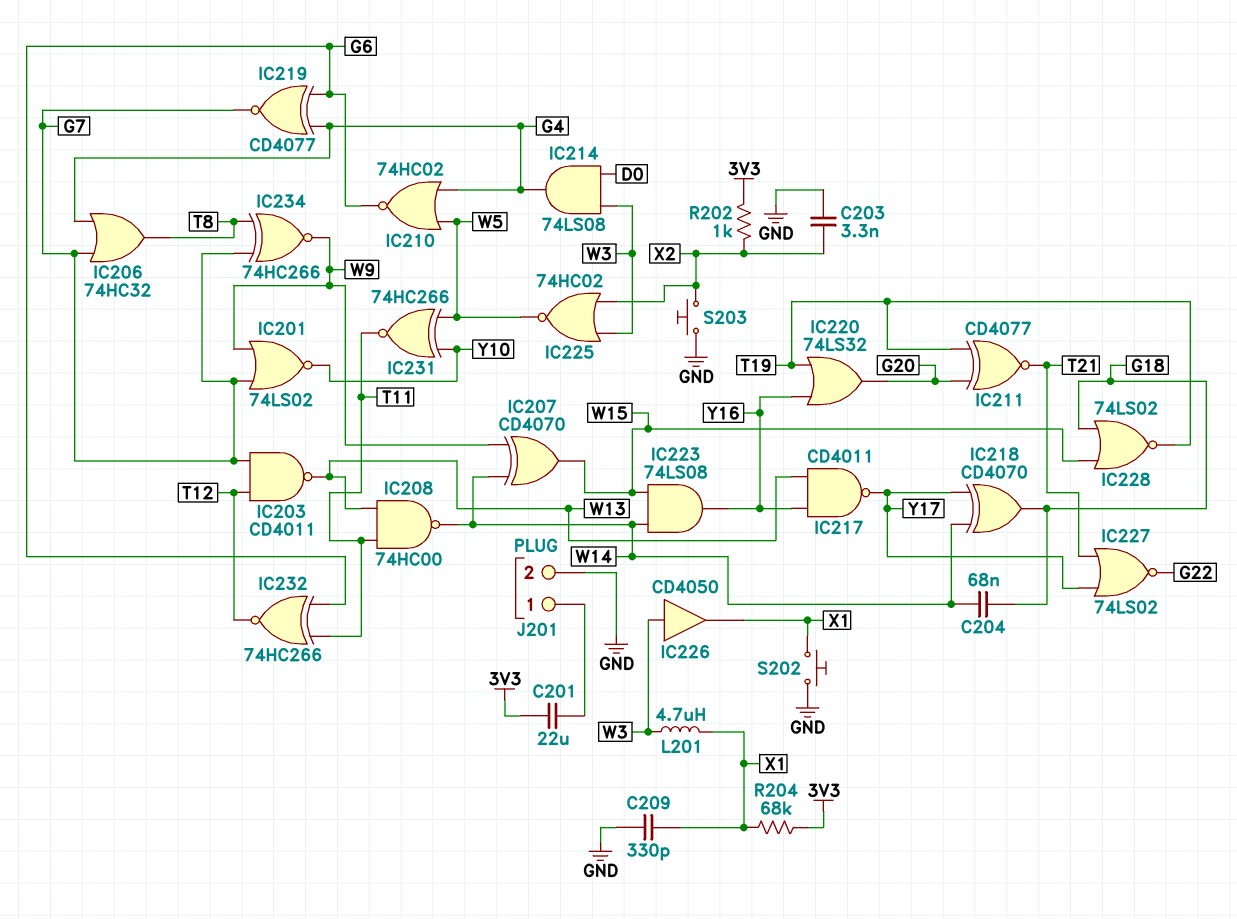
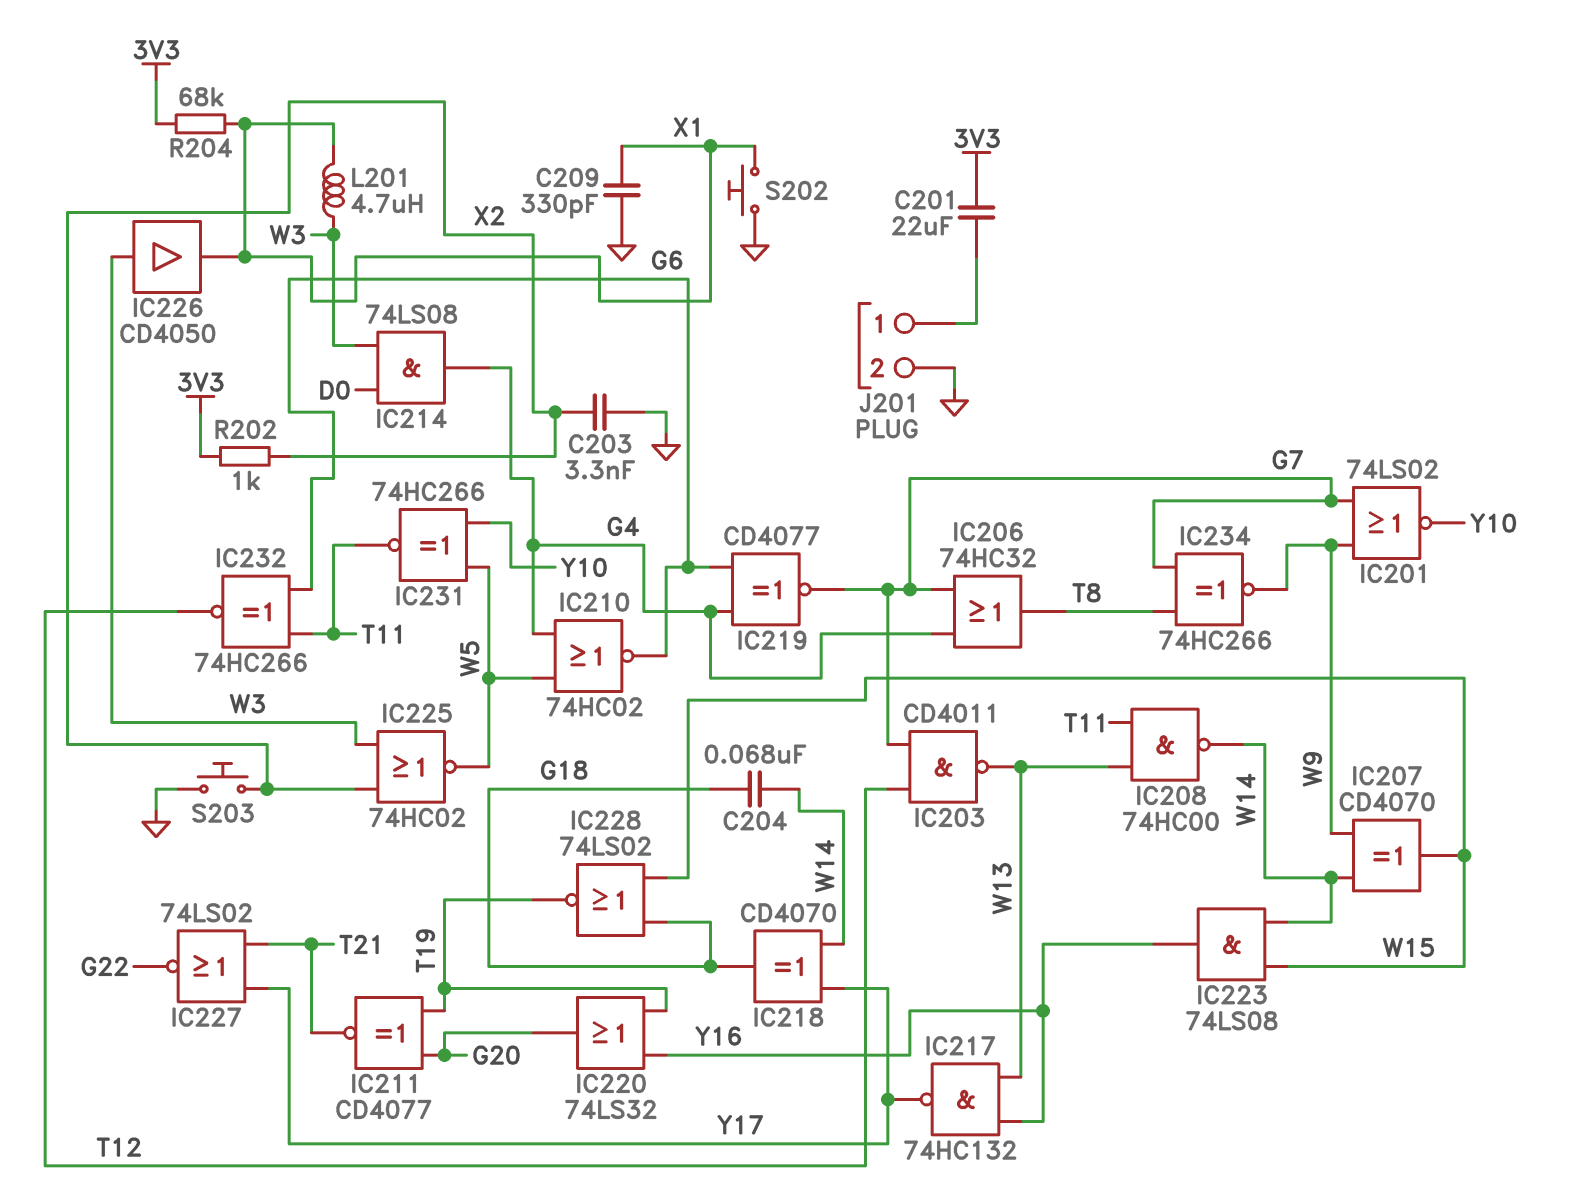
IC217: NAND CD4011 (in W13, in Y16, out Y17) -> NAND 74HC132 (in W13, in Y16, out Y17)

